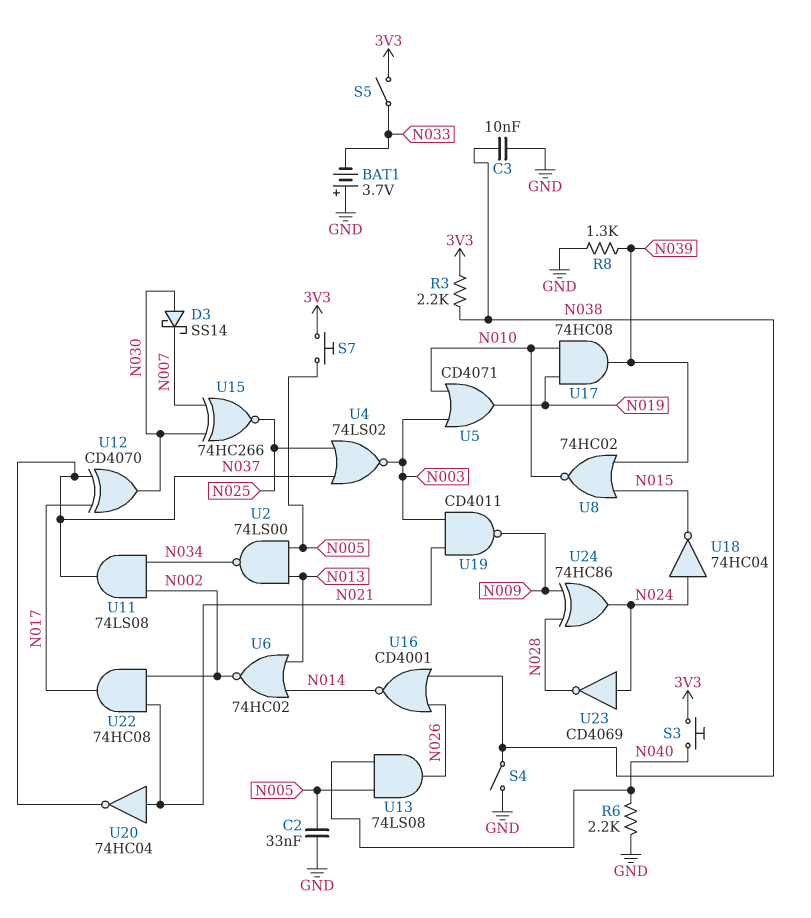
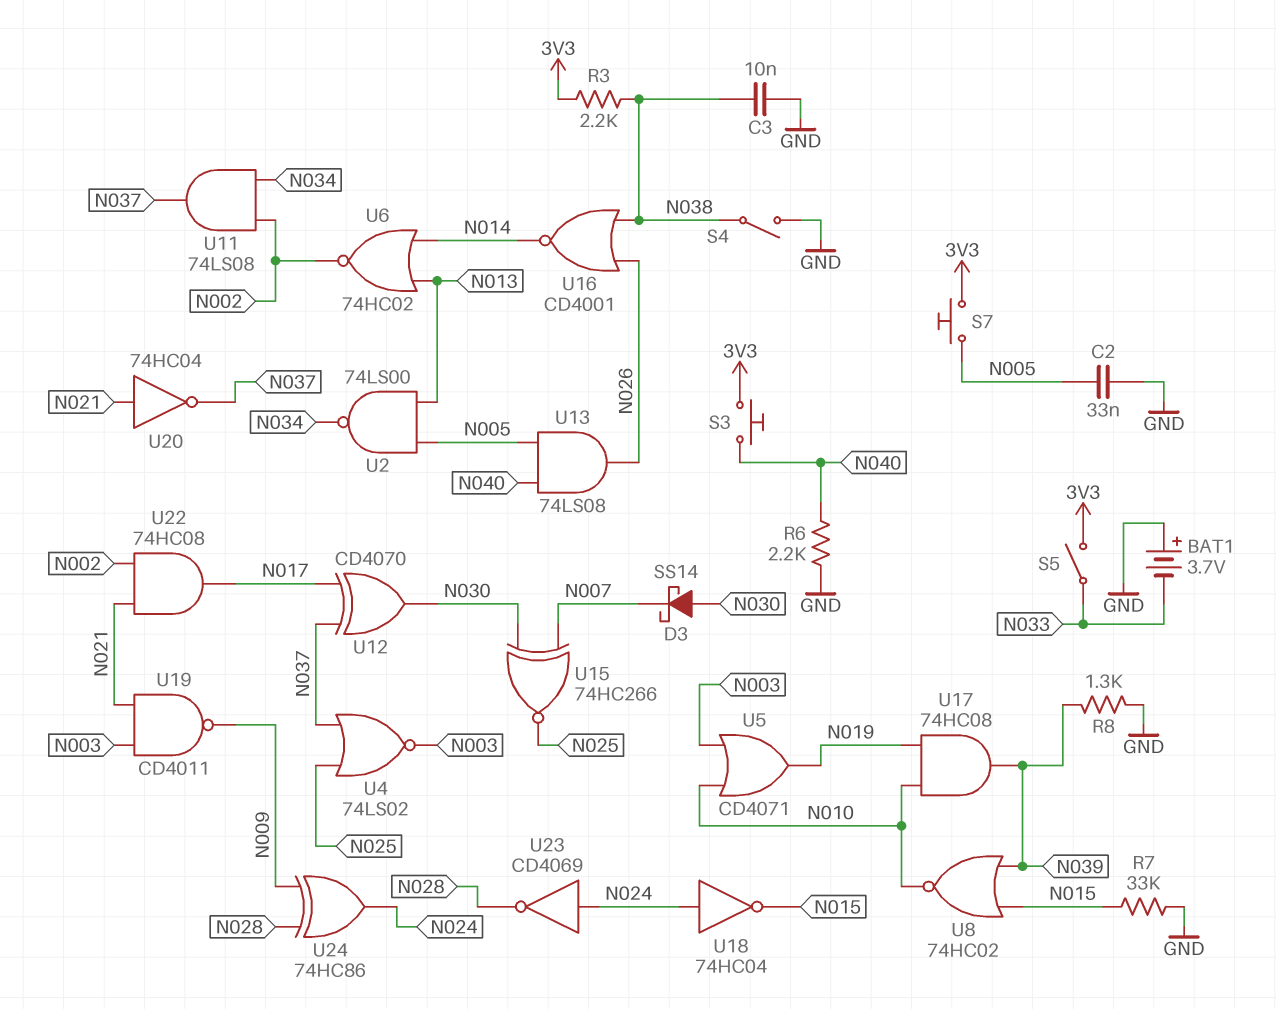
R7: none -> 33k (GND, N015)

